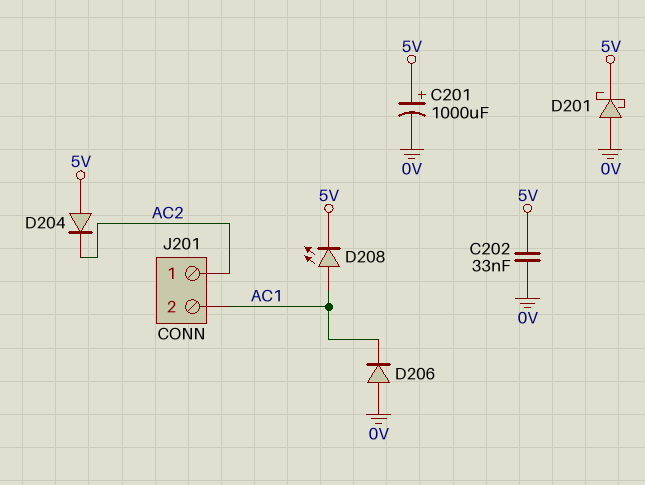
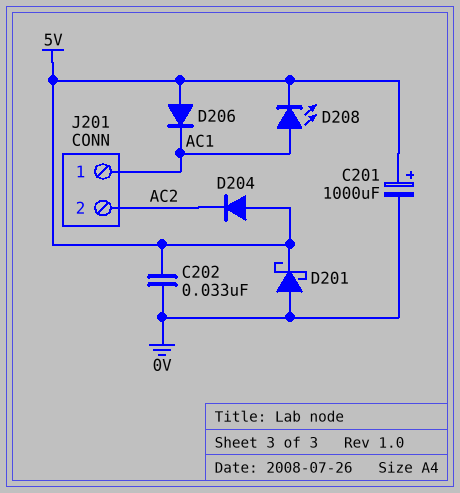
D206: diode (A 0V, K AC1) -> diode (A 5V, K AC1)
J201 pin 1: AC2 -> AC1
J201 pin 2: AC1 -> AC2

